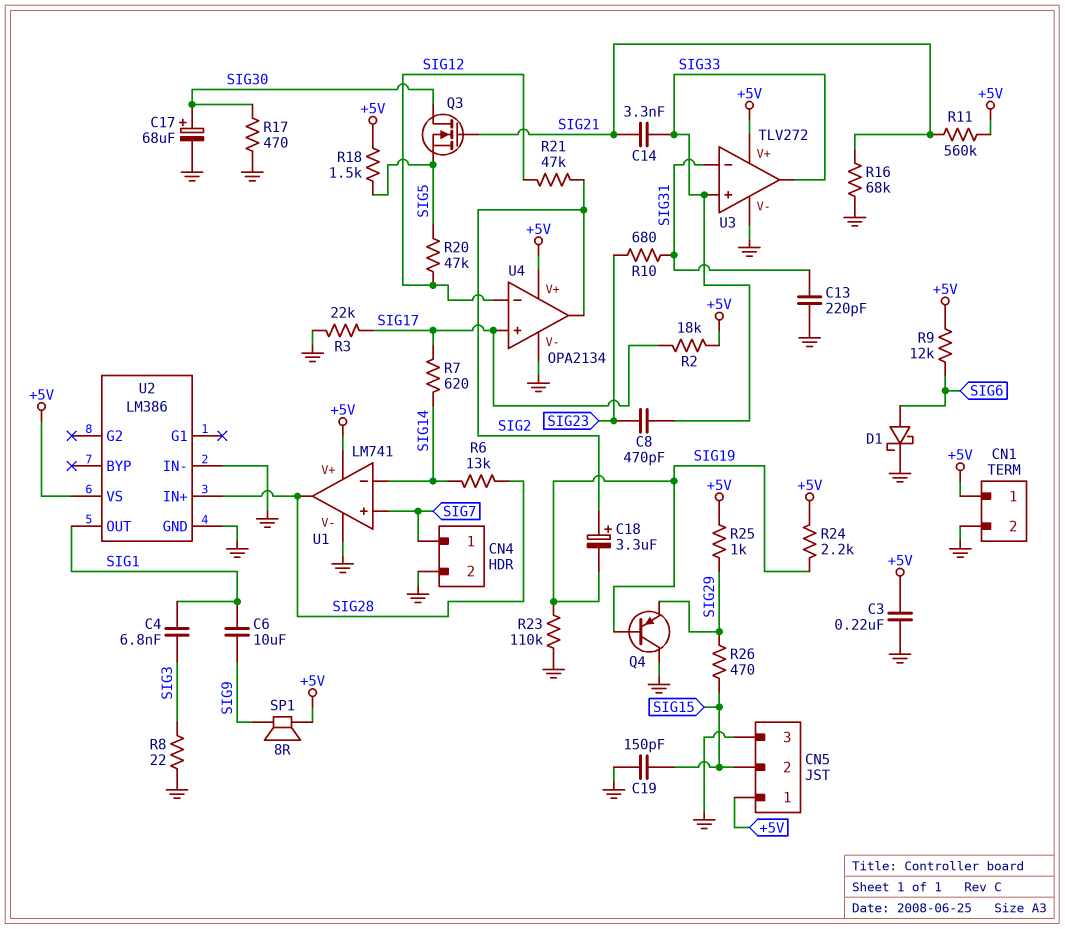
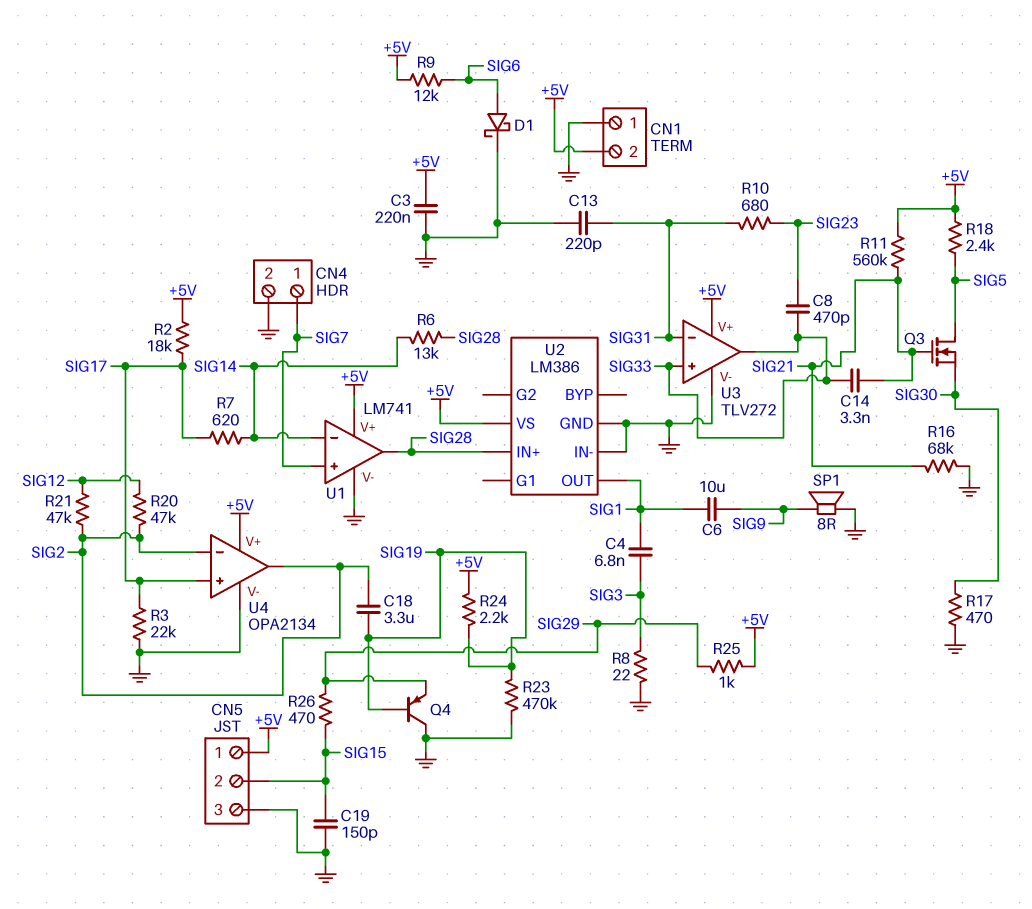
C17: 68uF (plus SIG30, minus GND) -> none
C18: 3.3uF (plus SIG2, minus SIG19) -> 3.3uF (SIG2, SIG19)
CN1 pin 1: +5V -> GND
CN1 pin 2: GND -> +5V
Q3: NMOS (G SIG21, D SIG30, S SIG5) -> NMOS (G SIG21, D SIG5, S SIG30)
R18: 1.5k (+5V, SIG5) -> 2.4k (+5V, SIG5)
R20: 47k (SIG5, SIG12) -> 47k (SIG2, SIG12)
R23: 110k (GND, SIG19) -> 470k (GND, SIG19)
SP1: speaker 8R (+5V, SIG9) -> speaker 8R (GND, SIG9)
U4 pin in-: SIG12 -> SIG2

